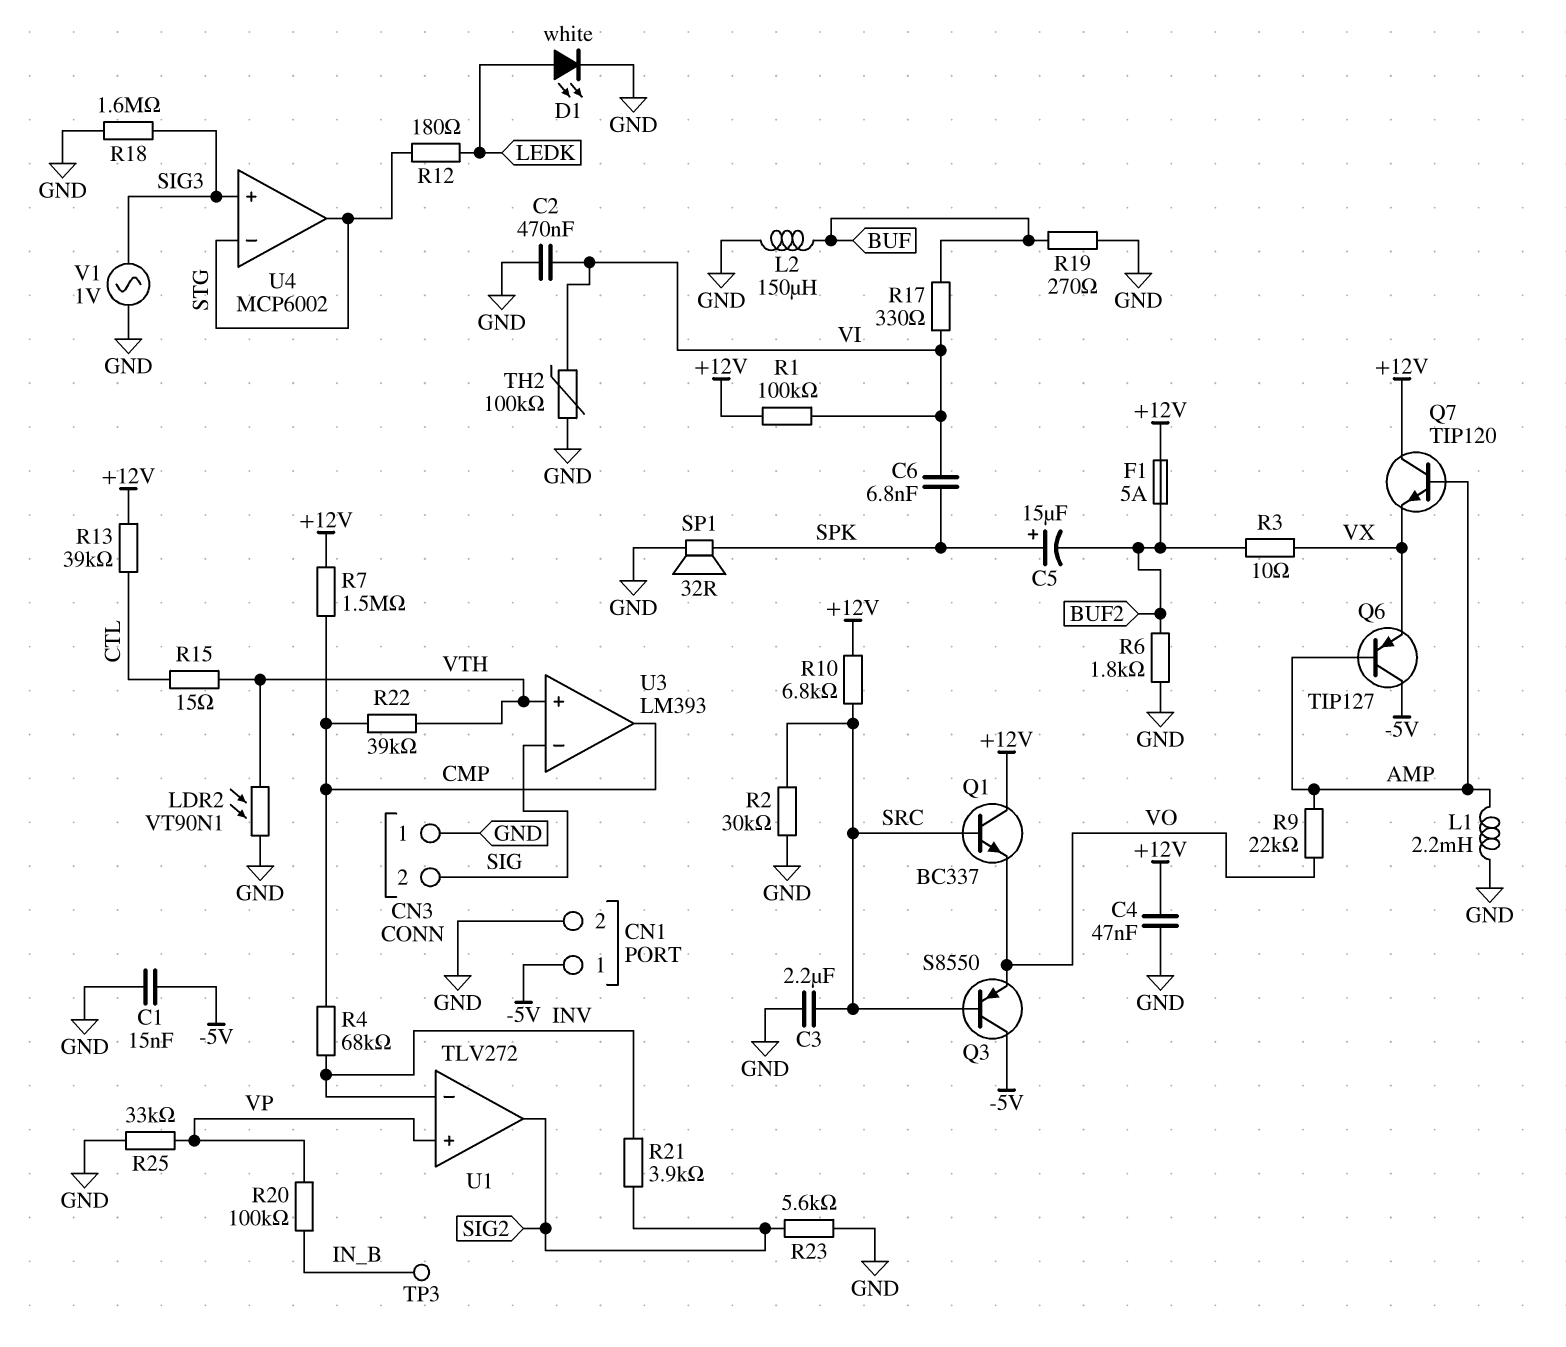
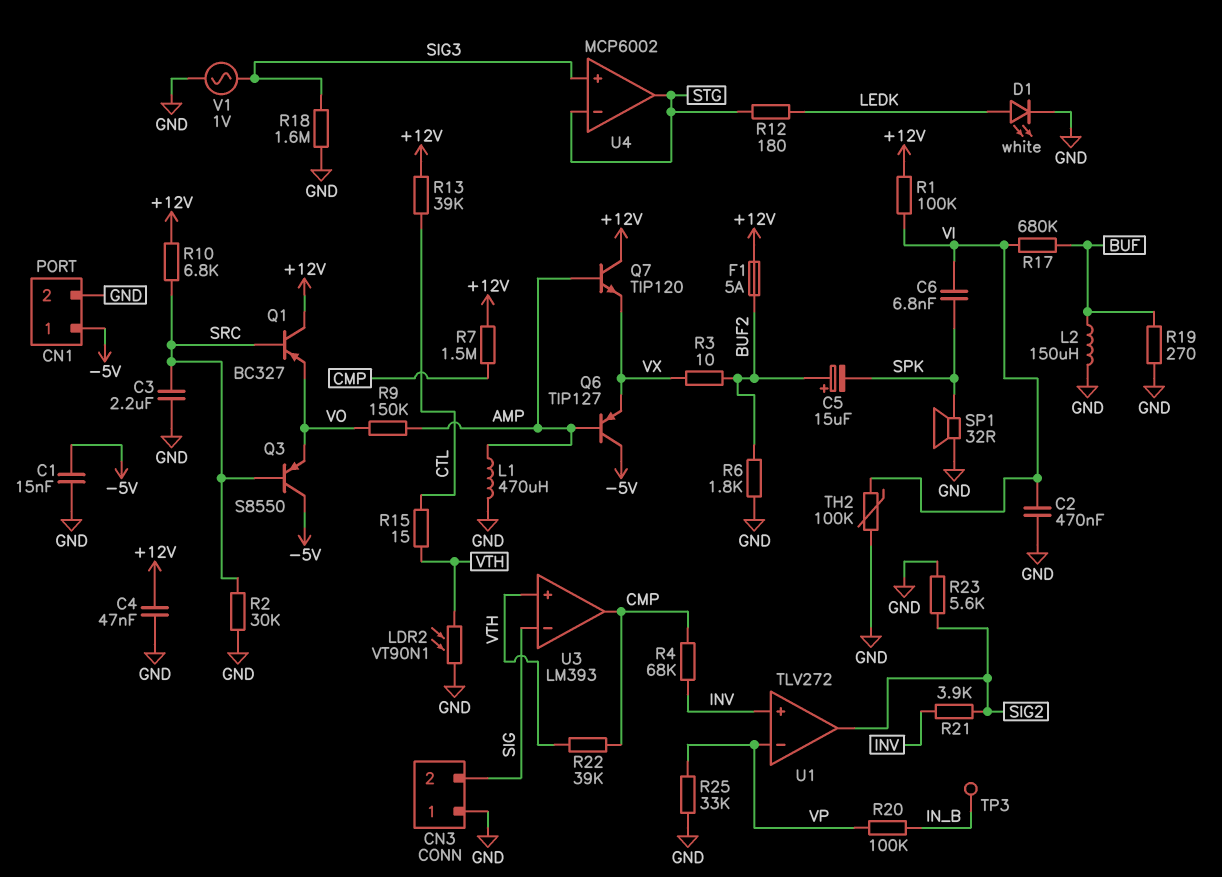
C5: 15uF (plus SPK, minus BUF2) -> 15uF (plus BUF2, minus SPK)
L1: 2.2mH (AMP, GND) -> 470uH (AMP, GND)
Q1: NPN BC337 (B SRC, C +12V, E VO) -> PNP BC327 (B SRC, C +12V, E VO)
R9: 22k (AMP, VO) -> 150k (AMP, VO)
R17: 330 (BUF, VI) -> 680k (BUF, VI)
U1 pin in+: VP -> INV
U1 pin in-: INV -> VP

